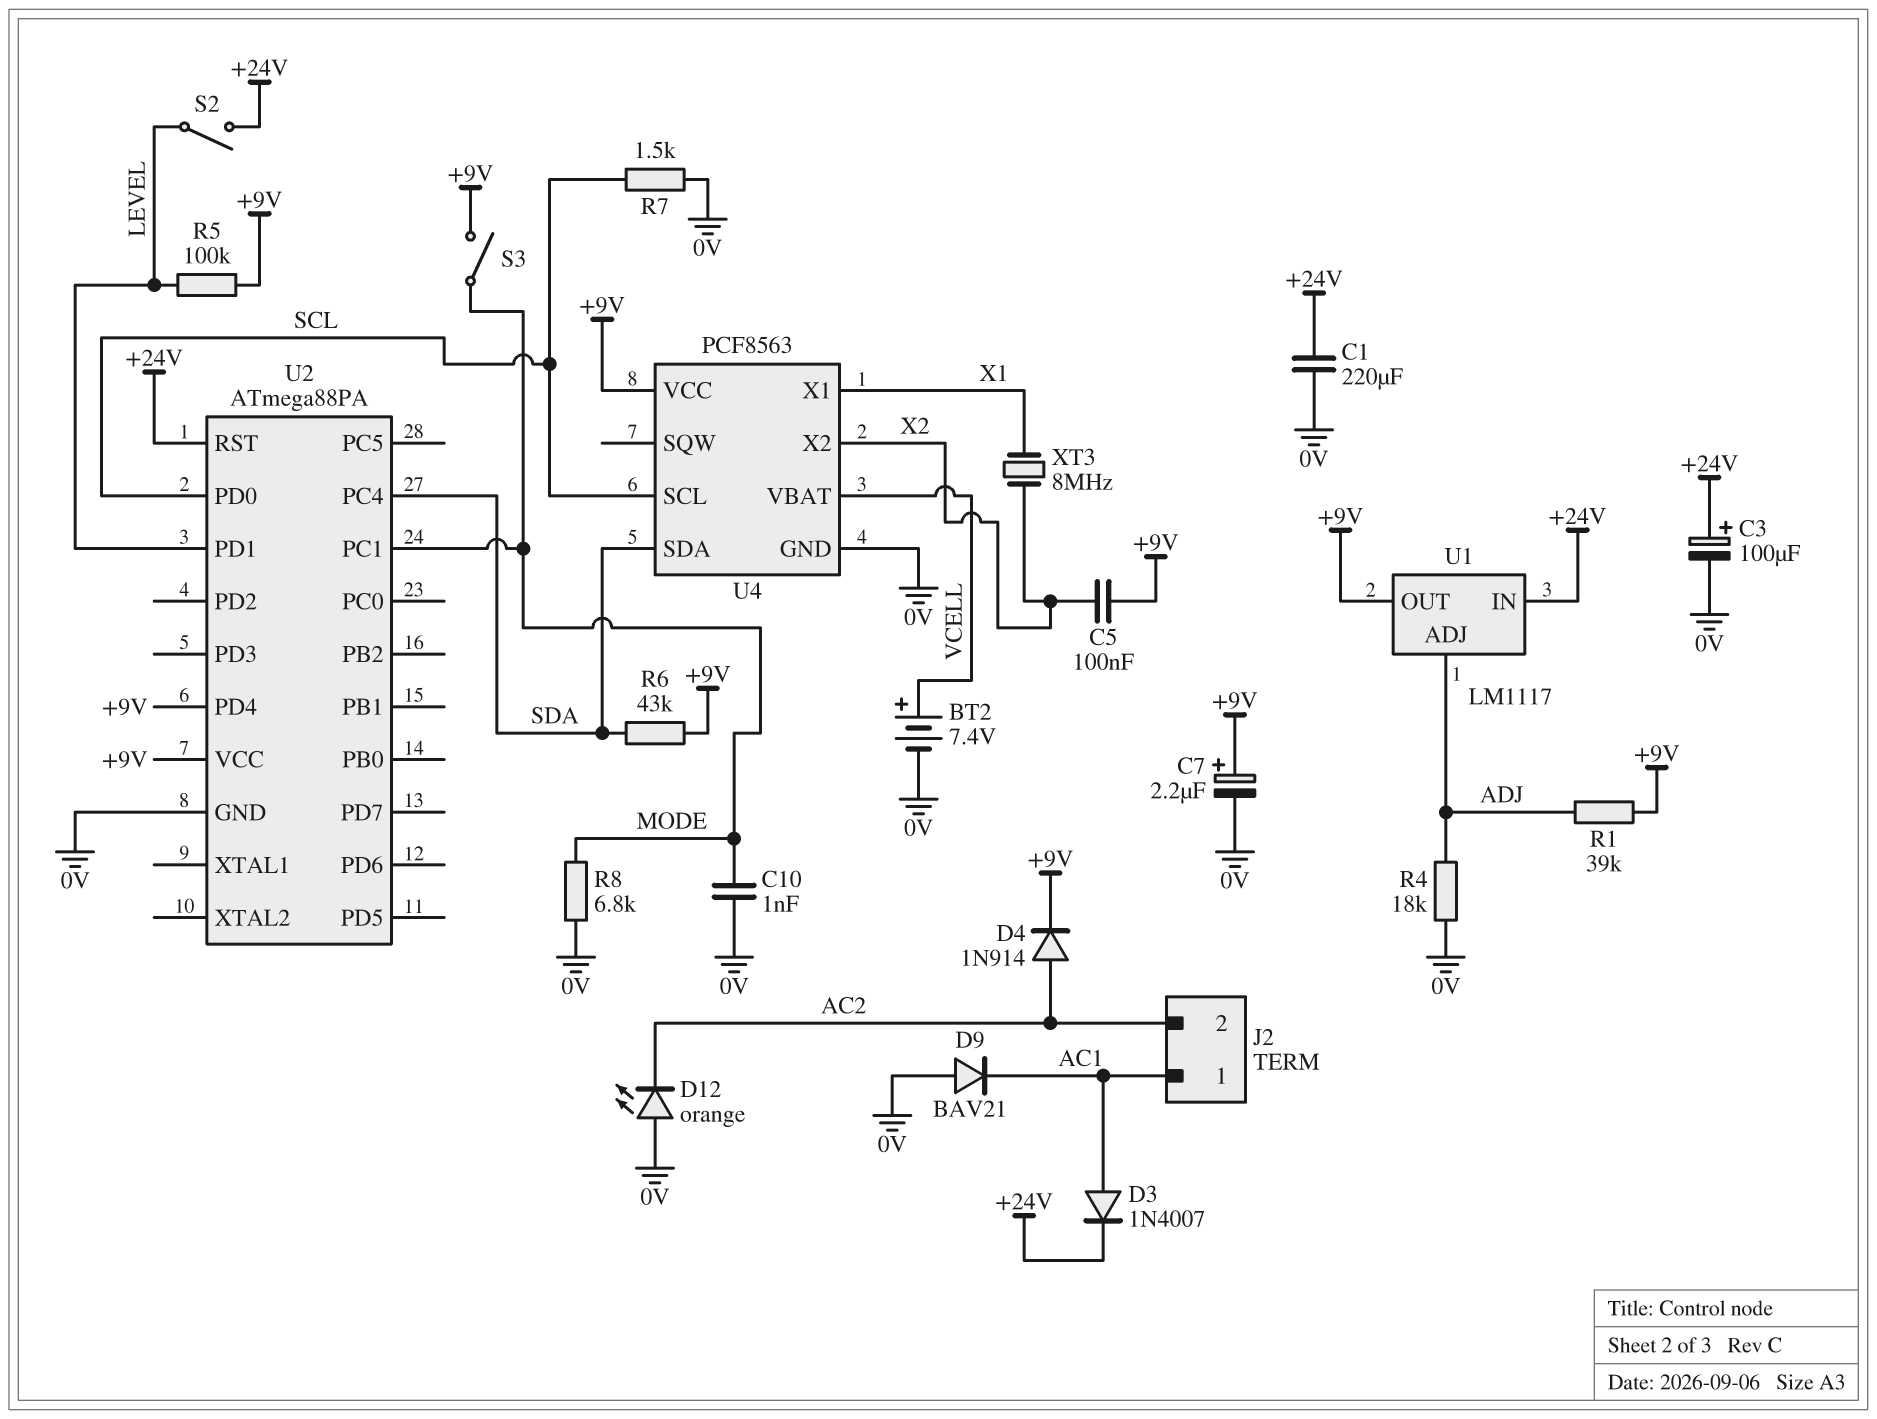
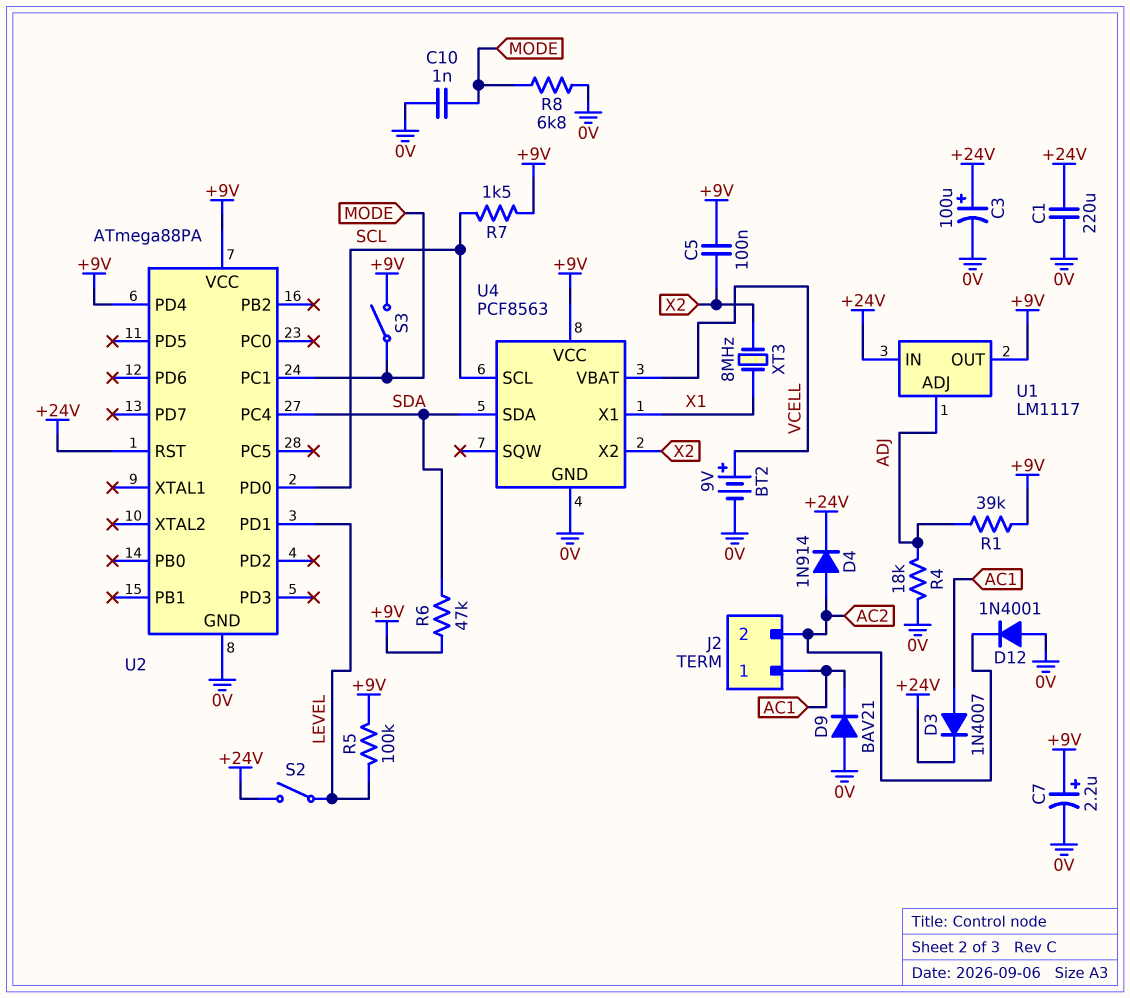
BT2: 7.4V (plus VCELL, minus 0V) -> 9V (plus VCELL, minus 0V)
D4: diode 1N914 (A AC2, K +9V) -> diode 1N914 (A AC2, K +24V)
D12: LED orange (A 0V, K AC2) -> diode 1N4001 (A 0V, K AC2)
R6: 43k (+9V, SDA) -> 47k (+9V, SDA)
R7: 1.5k (0V, SCL) -> 1.5k (+9V, SCL)

